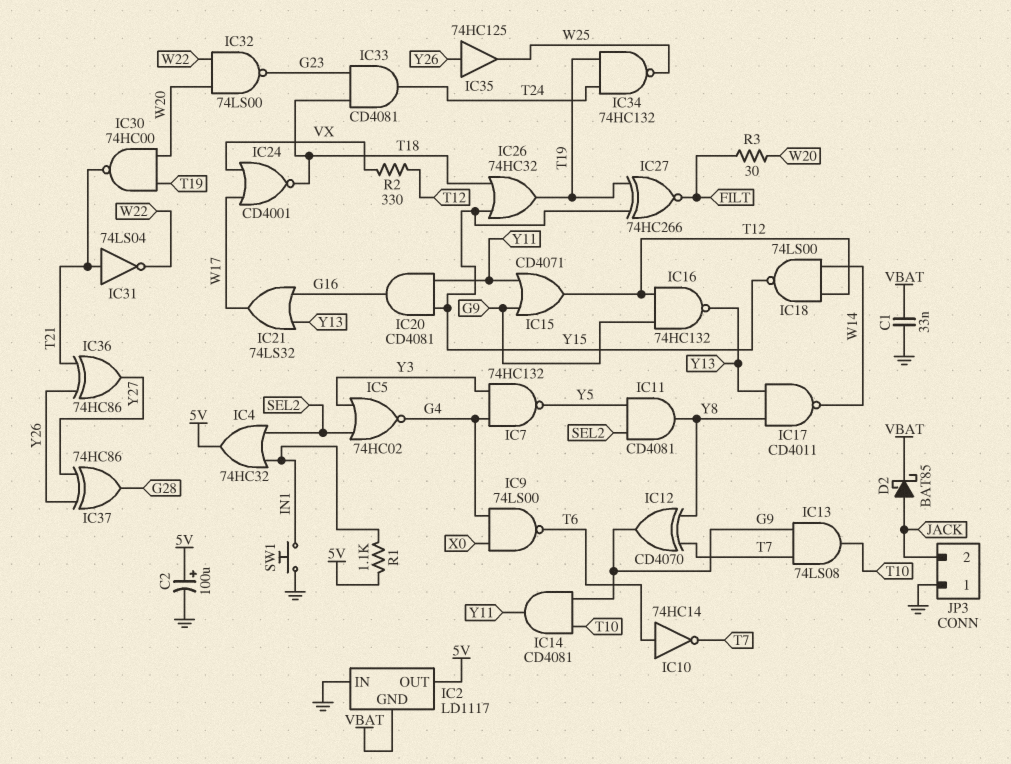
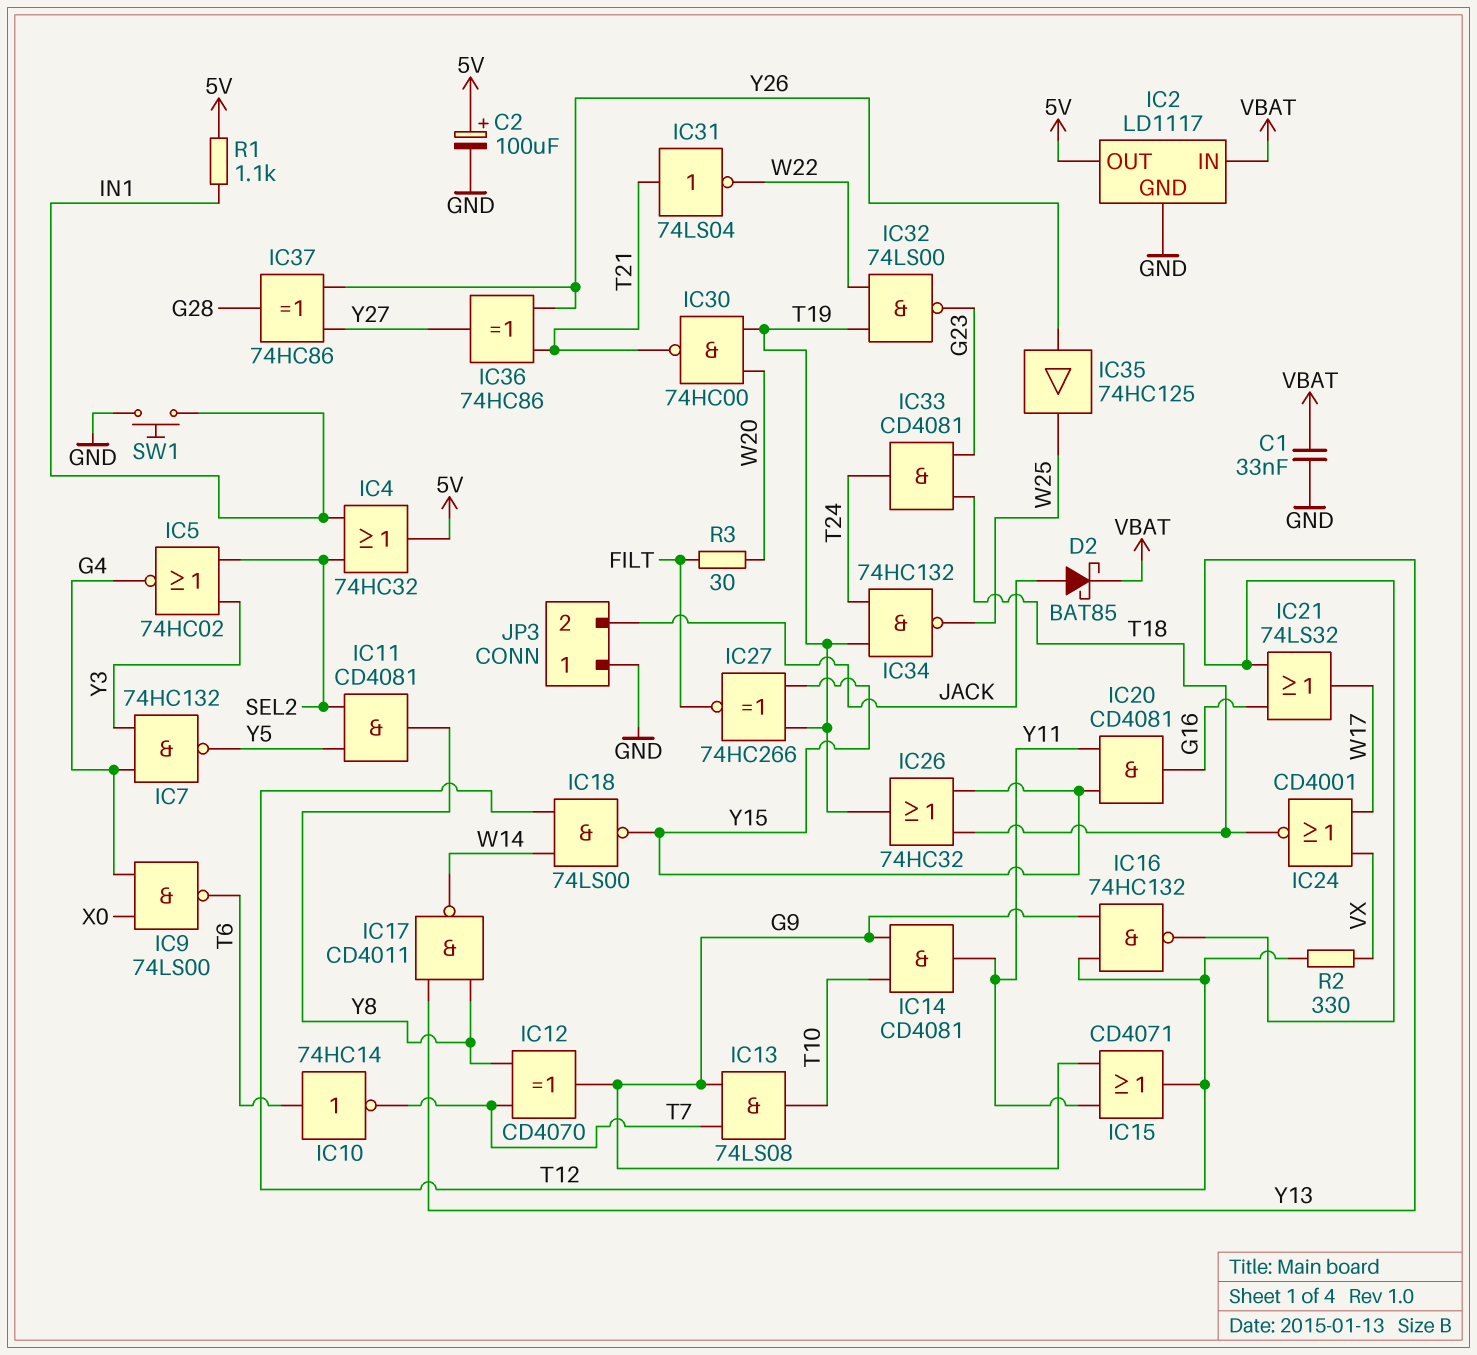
IC2 pin GND: VBAT -> GND
IC2 pin IN: GND -> VBAT
IC32: NAND 74LS00 (in W20, in W22, out G23) -> NAND 74LS00 (in T19, in W22, out G23)

